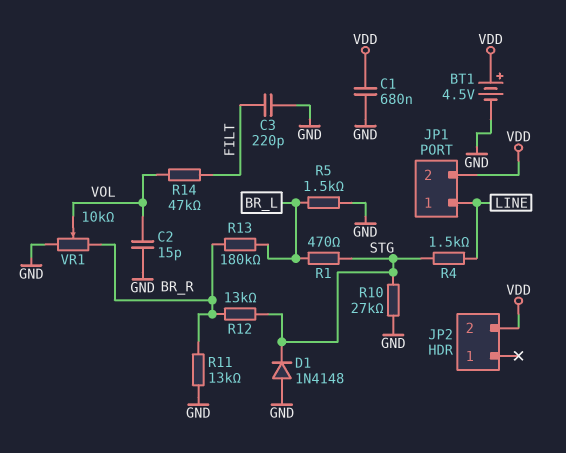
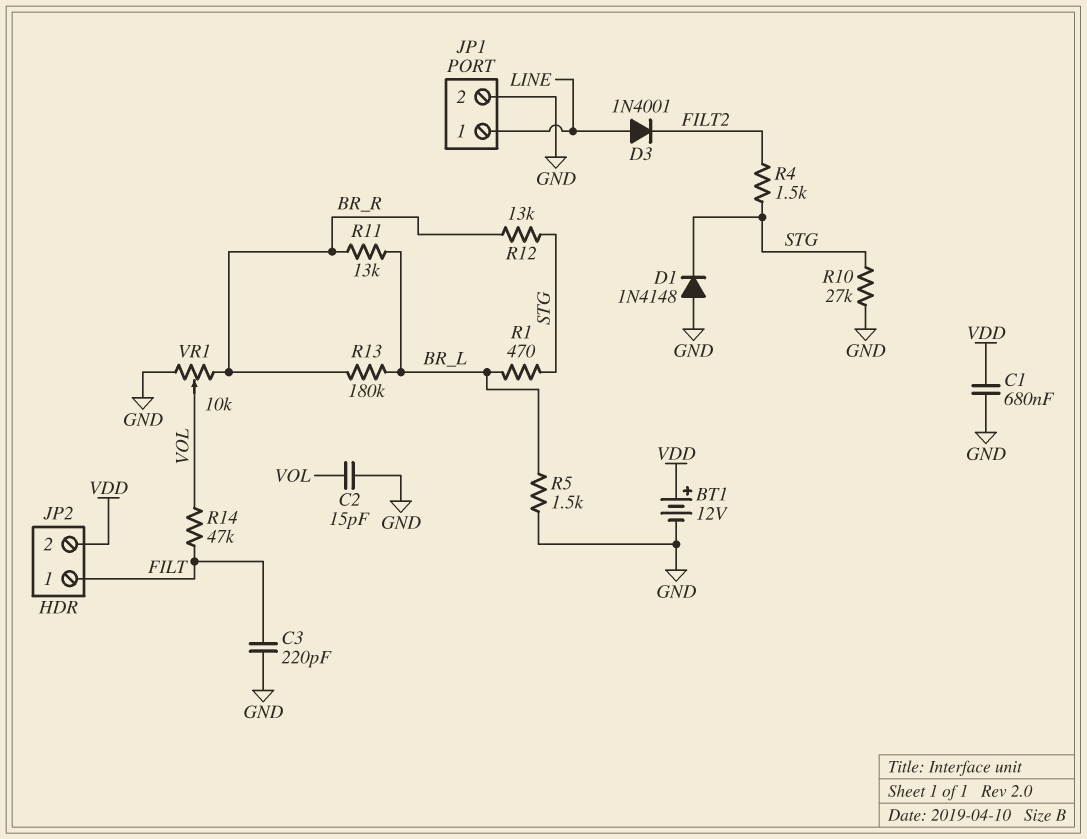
BT1: 4.5V (plus VDD, minus GND) -> 12V (plus VDD, minus GND)
D3: none -> diode 1N4001 (A LINE, K FILT2)
JP1 pin 2: VDD -> GND
JP2 pin 1: none -> FILT
R4: 1.5k (LINE, STG) -> 1.5k (FILT2, STG)
R11: 13k (BR_R, GND) -> 13k (BR_L, BR_R)

